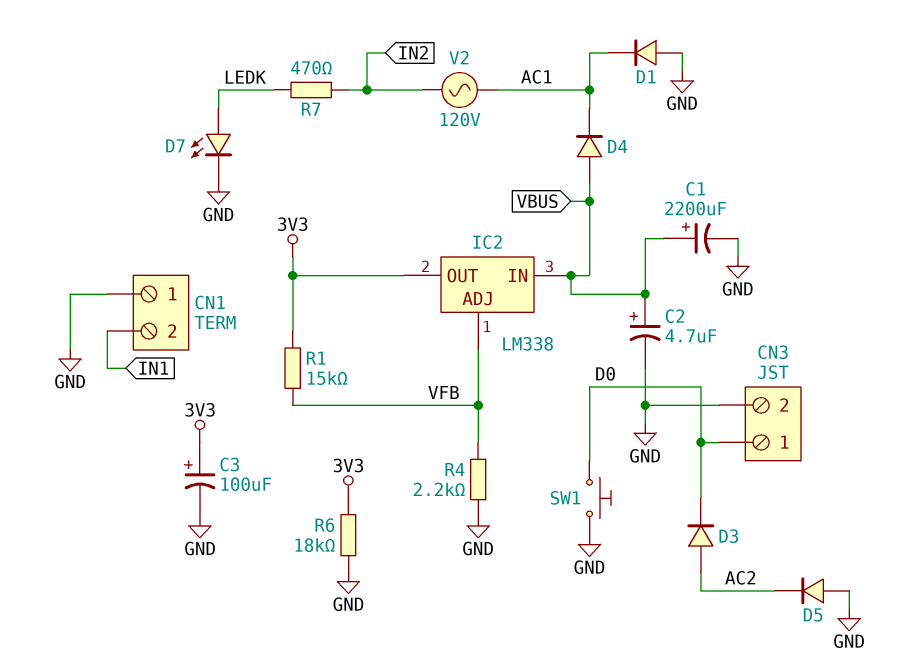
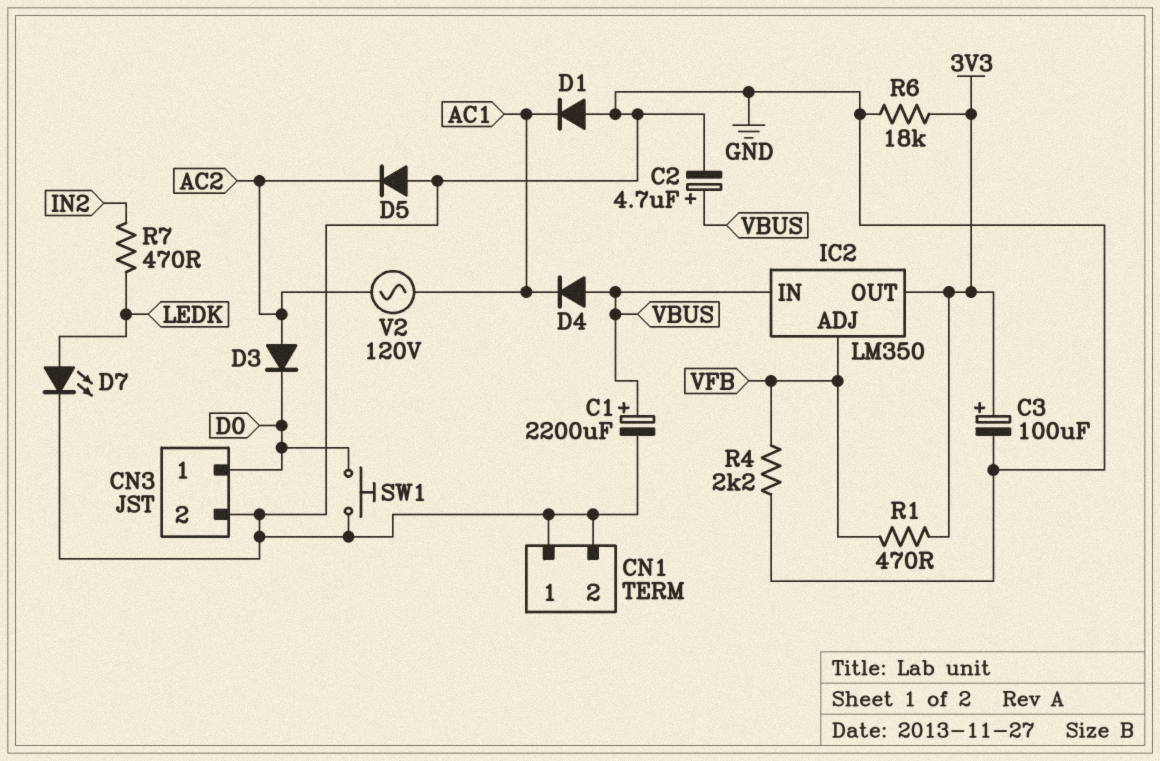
CN1 pin 2: IN1 -> GND
IC2: LM338 -> LM350
R1: 15k (3V3, VFB) -> 470 (3V3, VFB)
V2: AC 120V (AC1, IN2) -> AC 120V (AC1, AC2)

